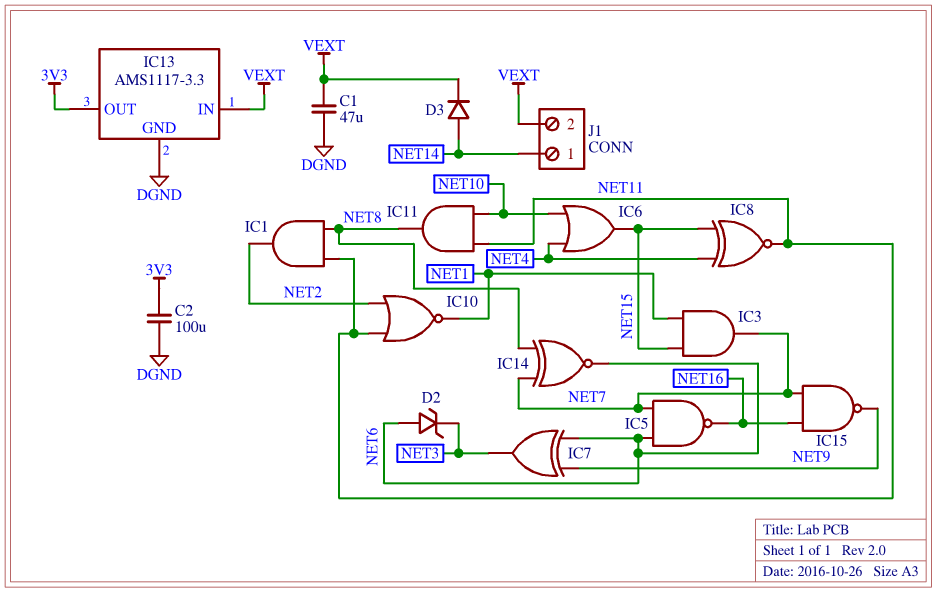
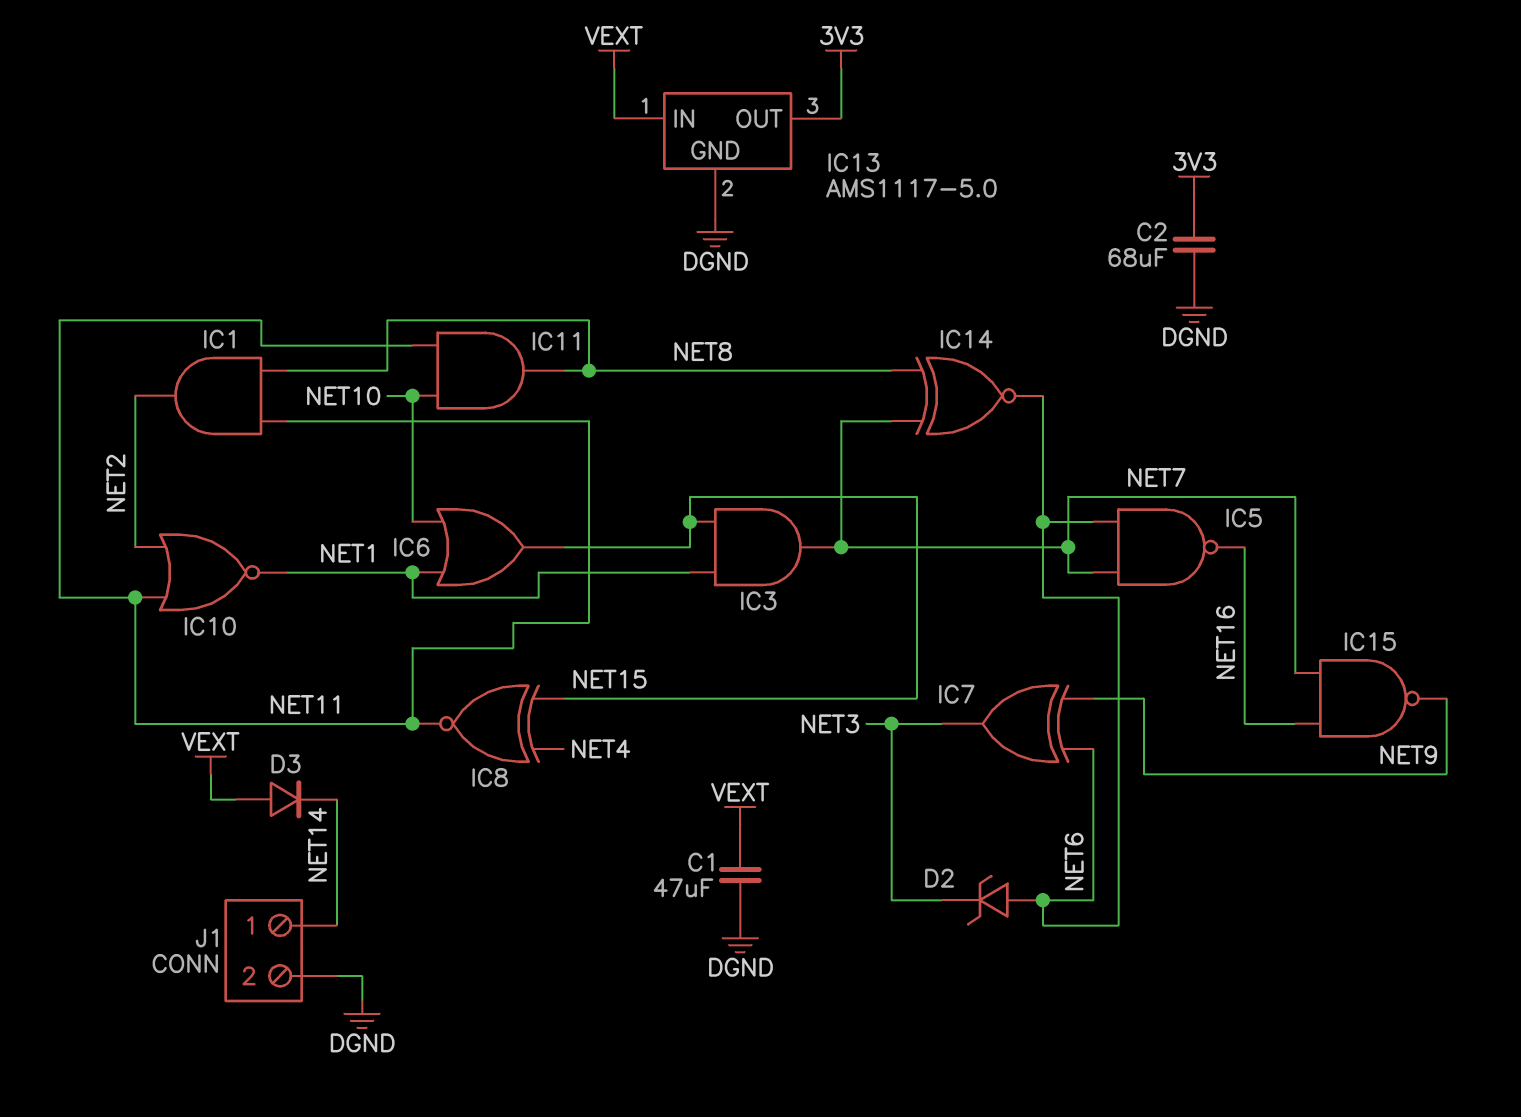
C2: 100uF (3V3, DGND) -> 68uF (3V3, DGND)
D3: diode (A NET14, K VEXT) -> diode (A VEXT, K NET14)
IC6: OR (in NET4, in NET10, out NET15) -> OR (in NET1, in NET10, out NET15)
IC13: AMS1117-3.3 -> AMS1117-5.0
J1 pin 2: VEXT -> DGND

